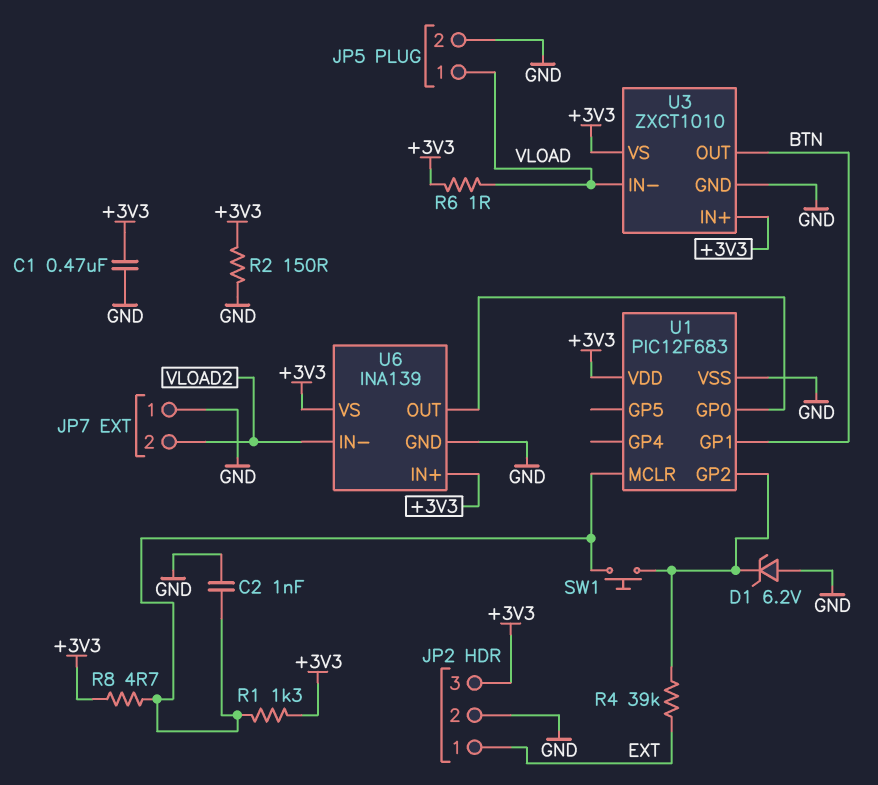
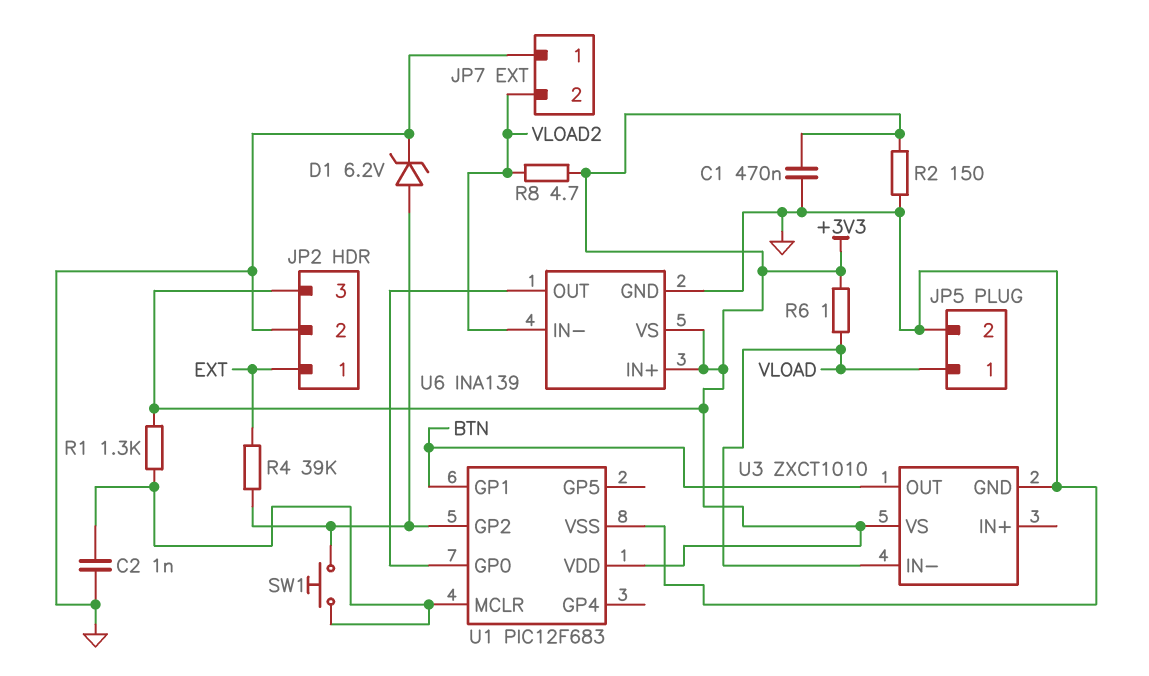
D1: zener 6.2V (A GND, K U1/GP2) -> zener 6.2V (A U1/GP2, K GND)
R8: 4.7 (+3V3, U1/MCLR) -> 4.7 (+3V3, VLOAD2)
U3 pin IN+: +3V3 -> none

